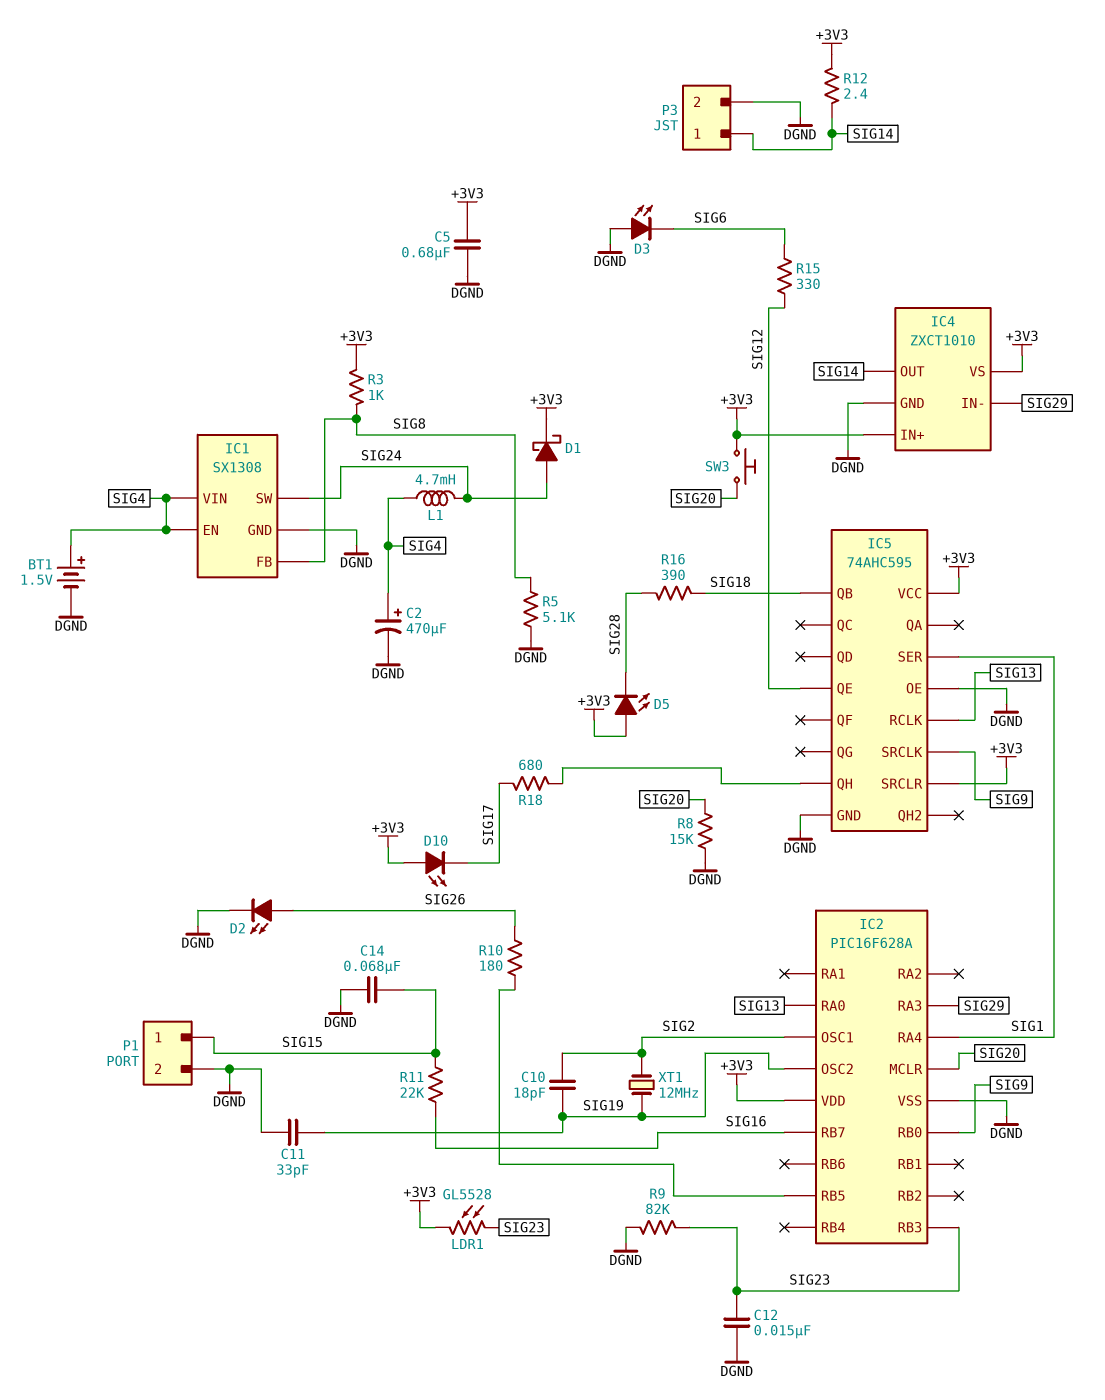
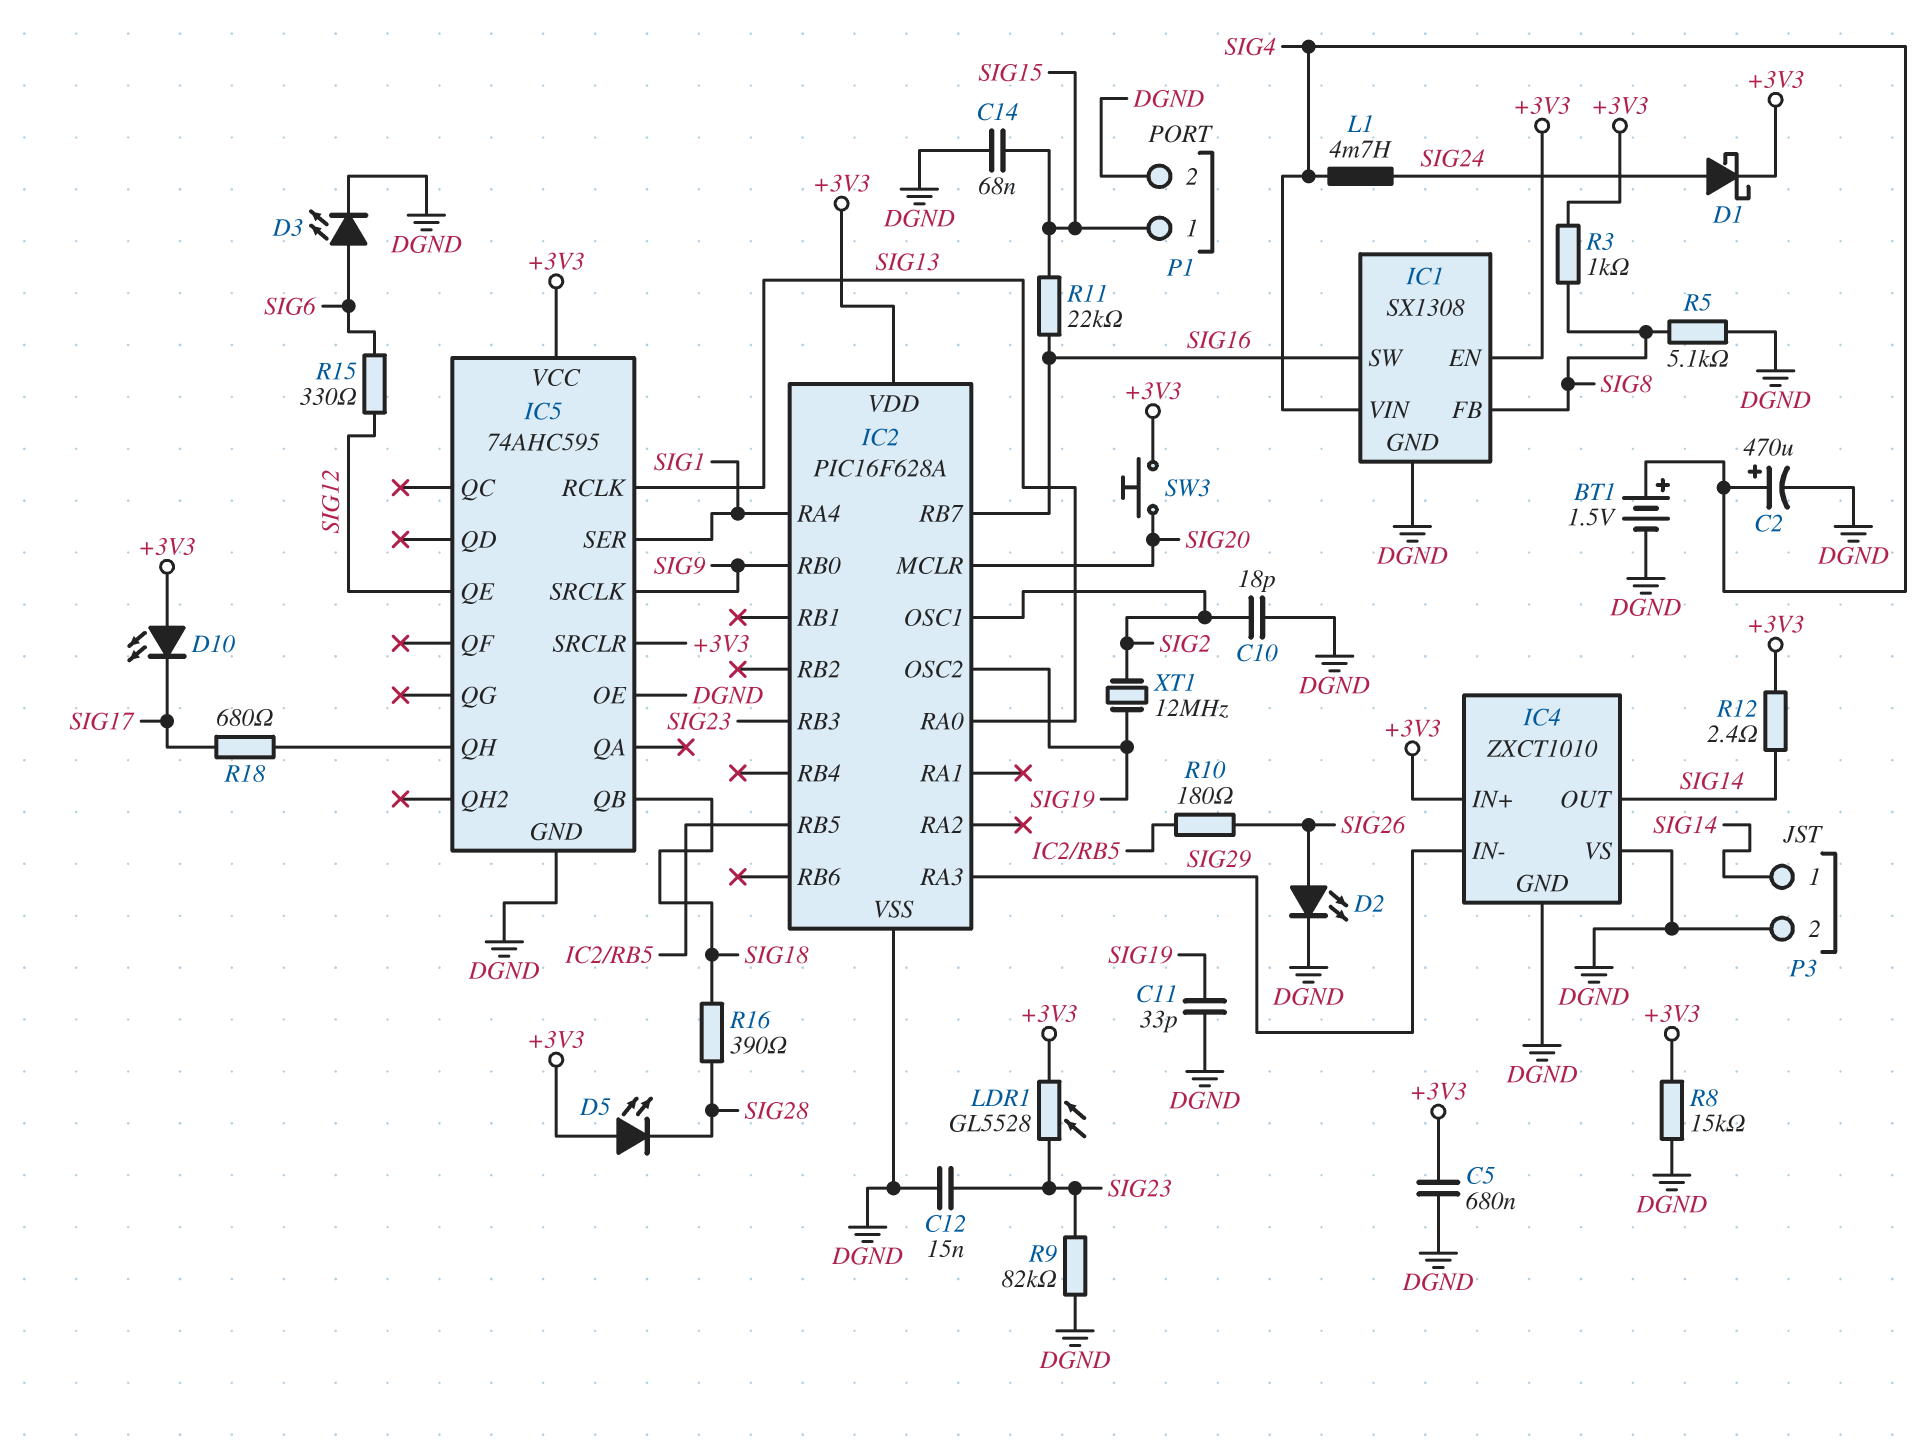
C10: 18pF (SIG2, SIG19) -> 18pF (DGND, SIG2)
D3: LED (A DGND, K SIG6) -> LED (A SIG6, K DGND)
IC1 pin EN: SIG4 -> +3V3
IC1 pin SW: SIG24 -> SIG16
IC4 pin VS: +3V3 -> DGND
R8: 15k (DGND, SIG20) -> 15k (+3V3, DGND)

